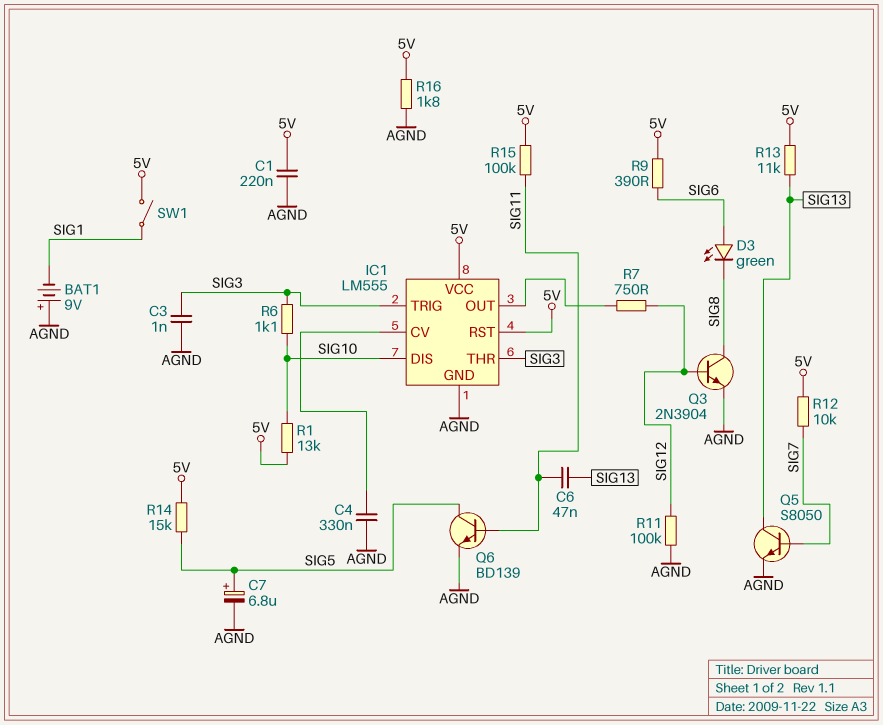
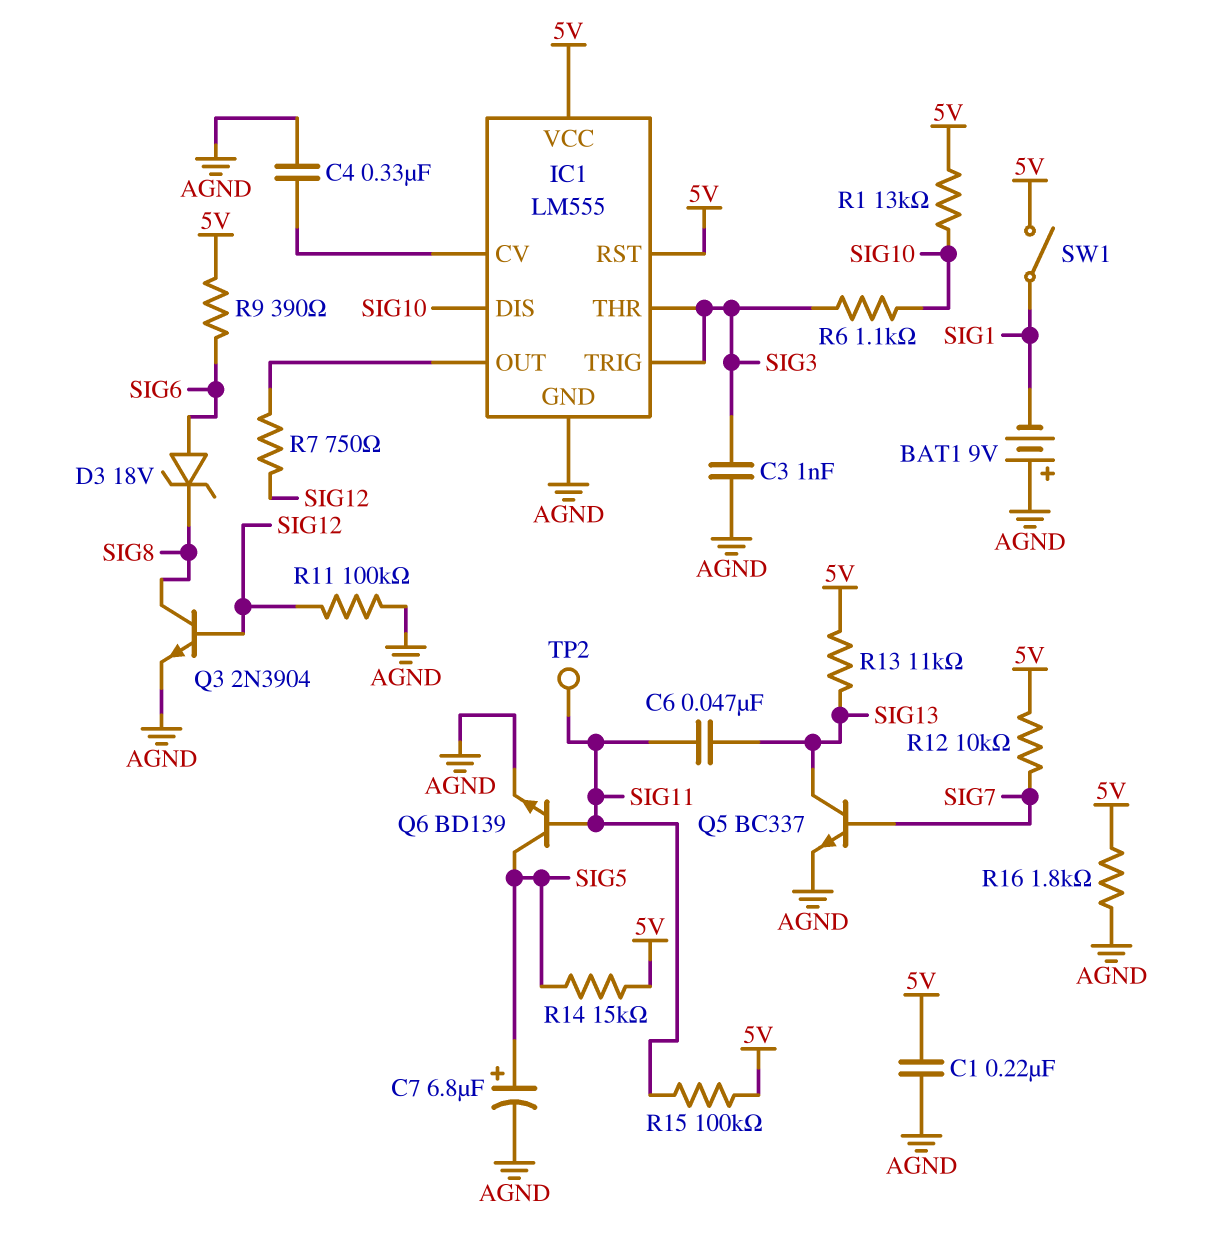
D3: LED green (A SIG6, K SIG8) -> zener 18V (A SIG6, K SIG8)
Q5: NPN S8050 (B SIG7, C SIG13, E AGND) -> NPN BC337 (B SIG7, C SIG13, E AGND)
TP2: none -> test point (SIG11)

